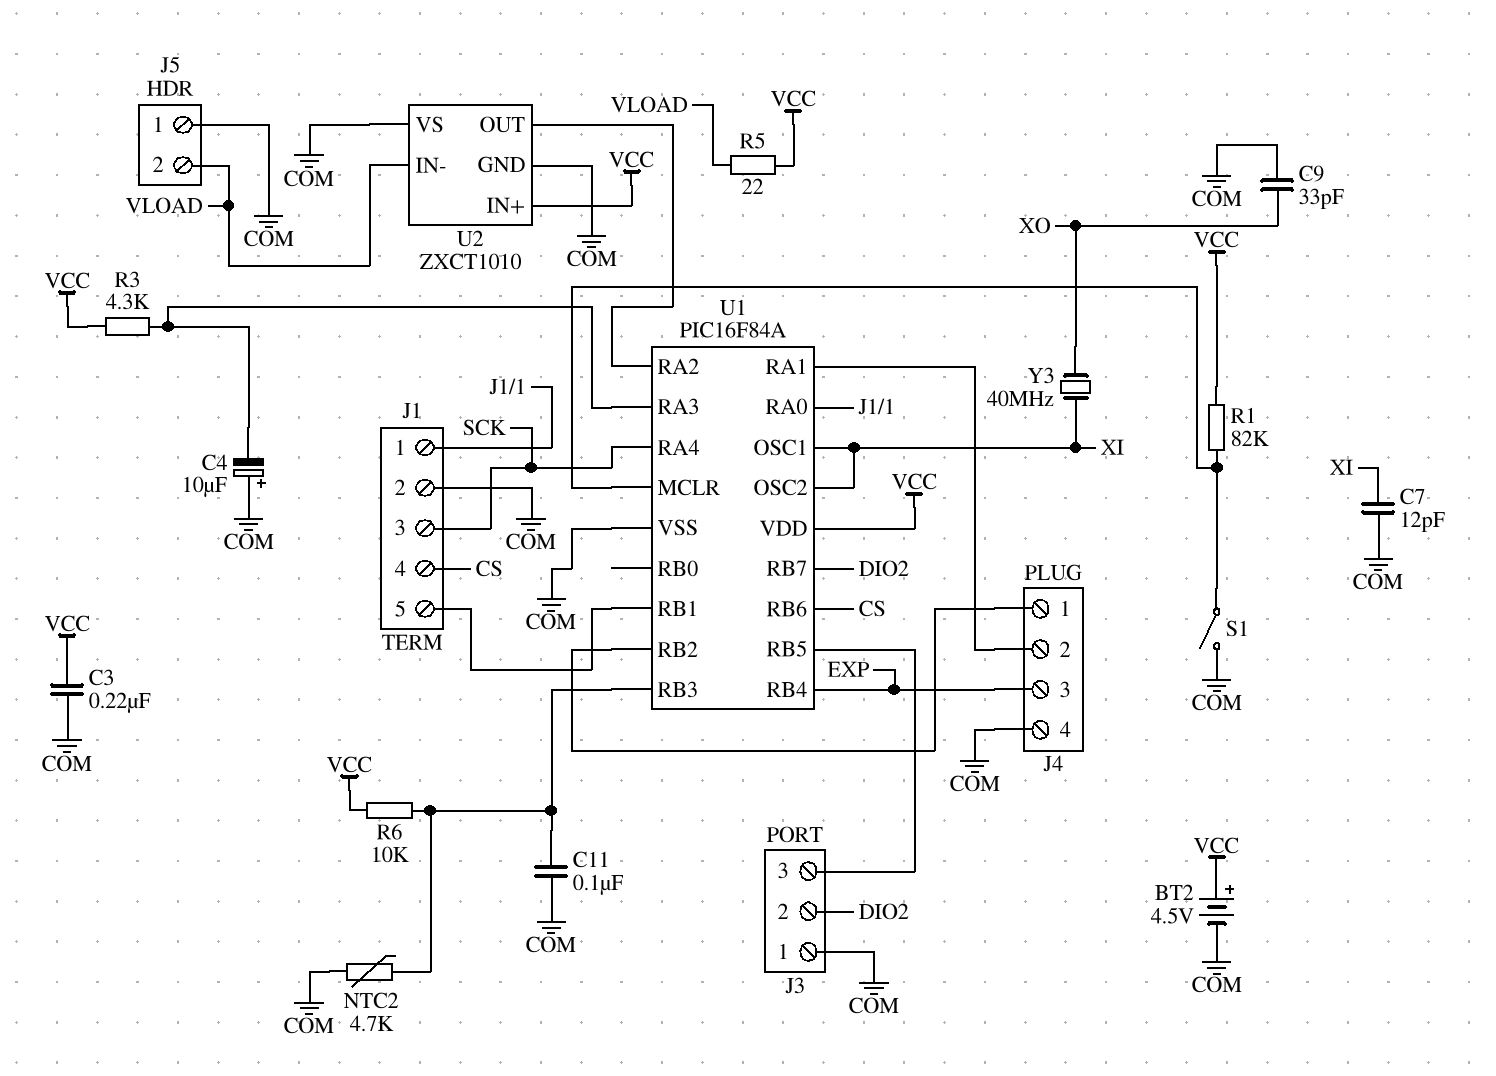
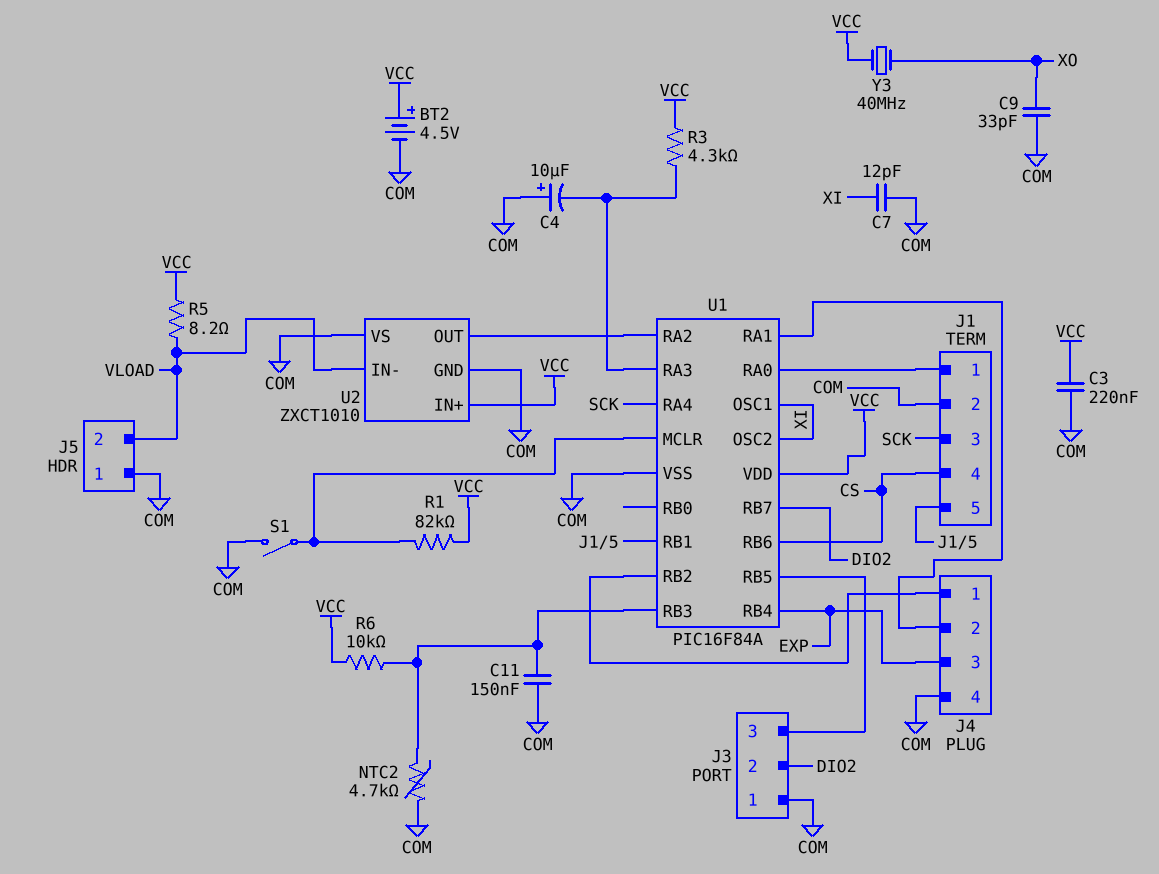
C11: 100nF (COM, U1/RB3) -> 150nF (COM, U1/RB3)
R5: 22 (VCC, VLOAD) -> 8.2 (VCC, VLOAD)
Y3: 40MHz (XI, XO) -> 40MHz (VCC, XO)

